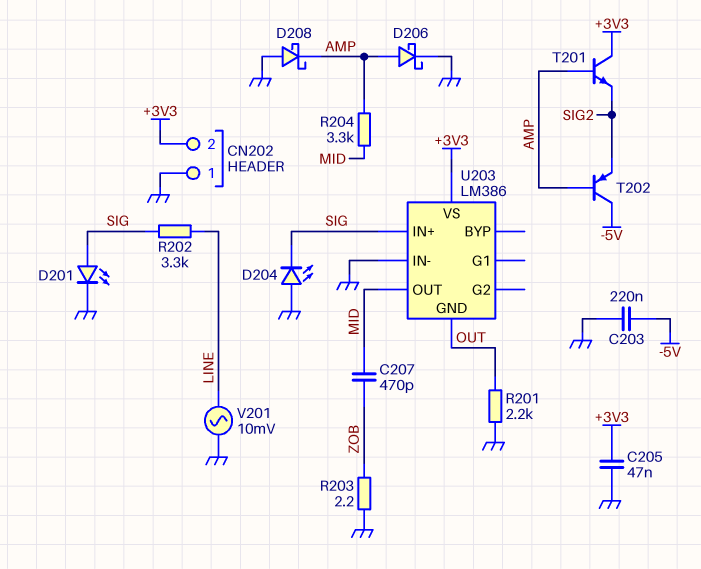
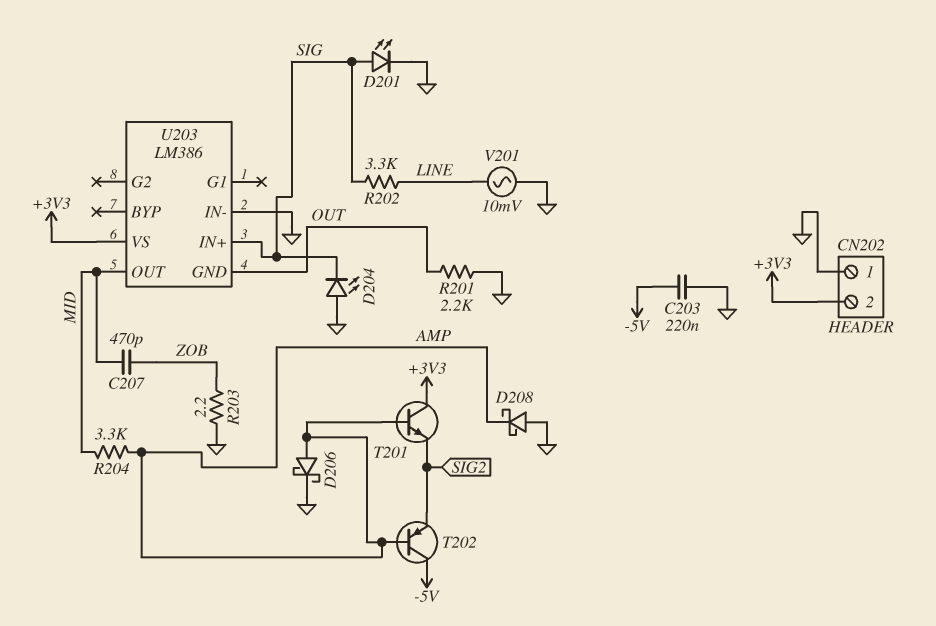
C205: 47nF (+3V3, GND) -> none

